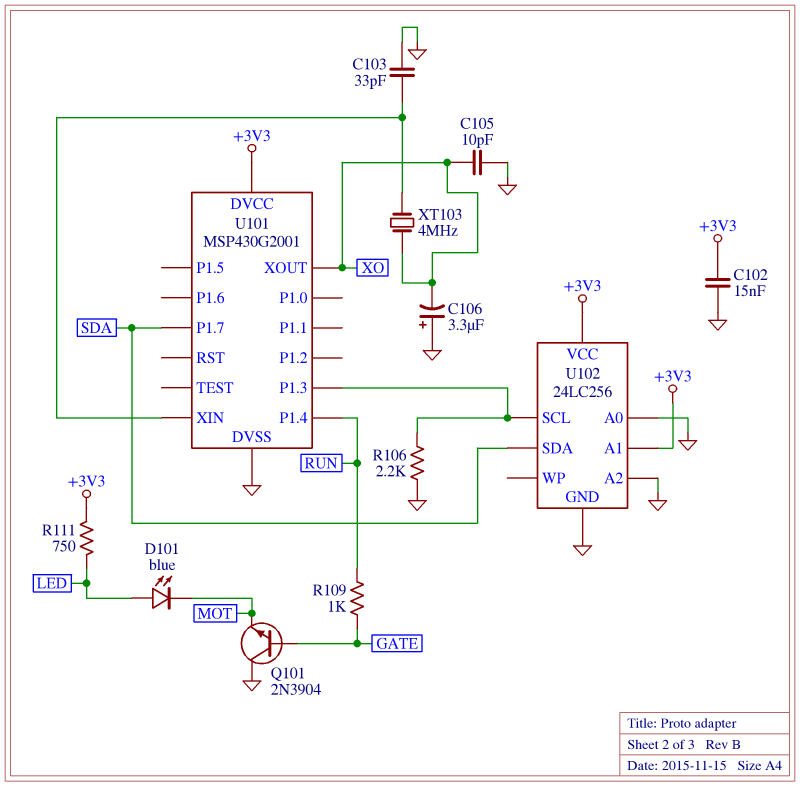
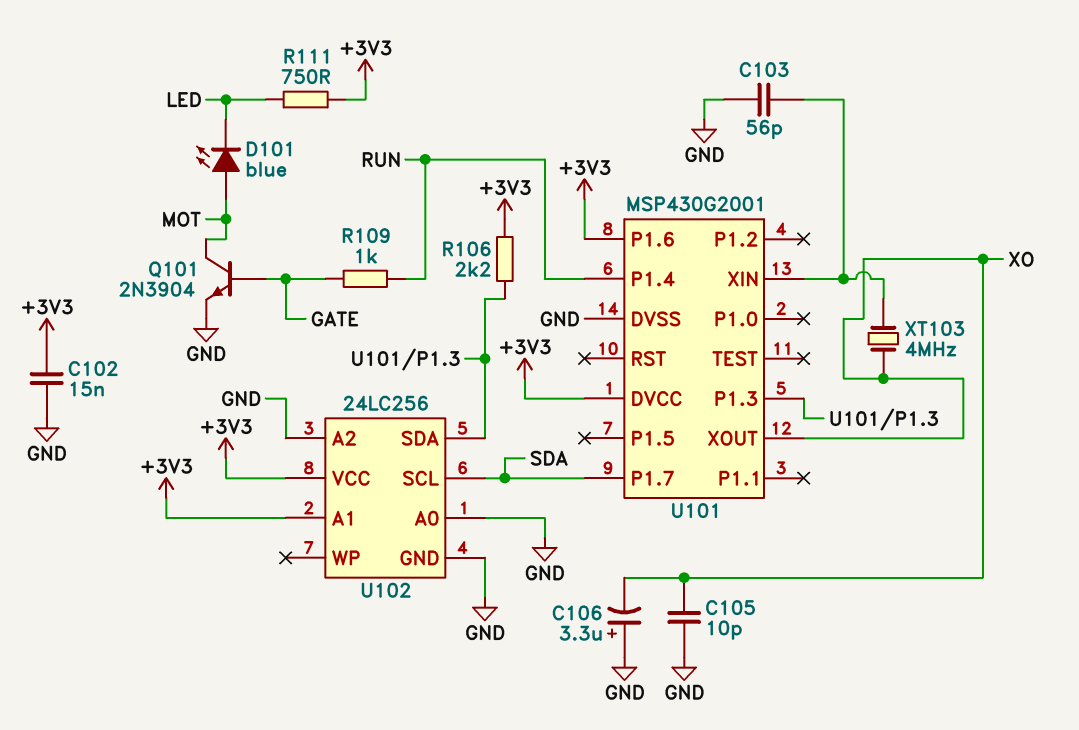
C103: 33pF (GND, U101/XIN) -> 56pF (GND, U101/XIN)
D101: LED blue (A LED, K MOT) -> LED blue (A MOT, K LED)
Q101: NPN 2N3904 (B GATE, C GND, E MOT) -> NPN 2N3904 (B GATE, C MOT, E GND)
R106: 2.2k (GND, U101/P1.3) -> 2.2k (+3V3, U101/P1.3)
U101 pin P1.6: none -> +3V3
U102 pin SCL: U101/P1.3 -> SDA
U102 pin SDA: SDA -> U101/P1.3

